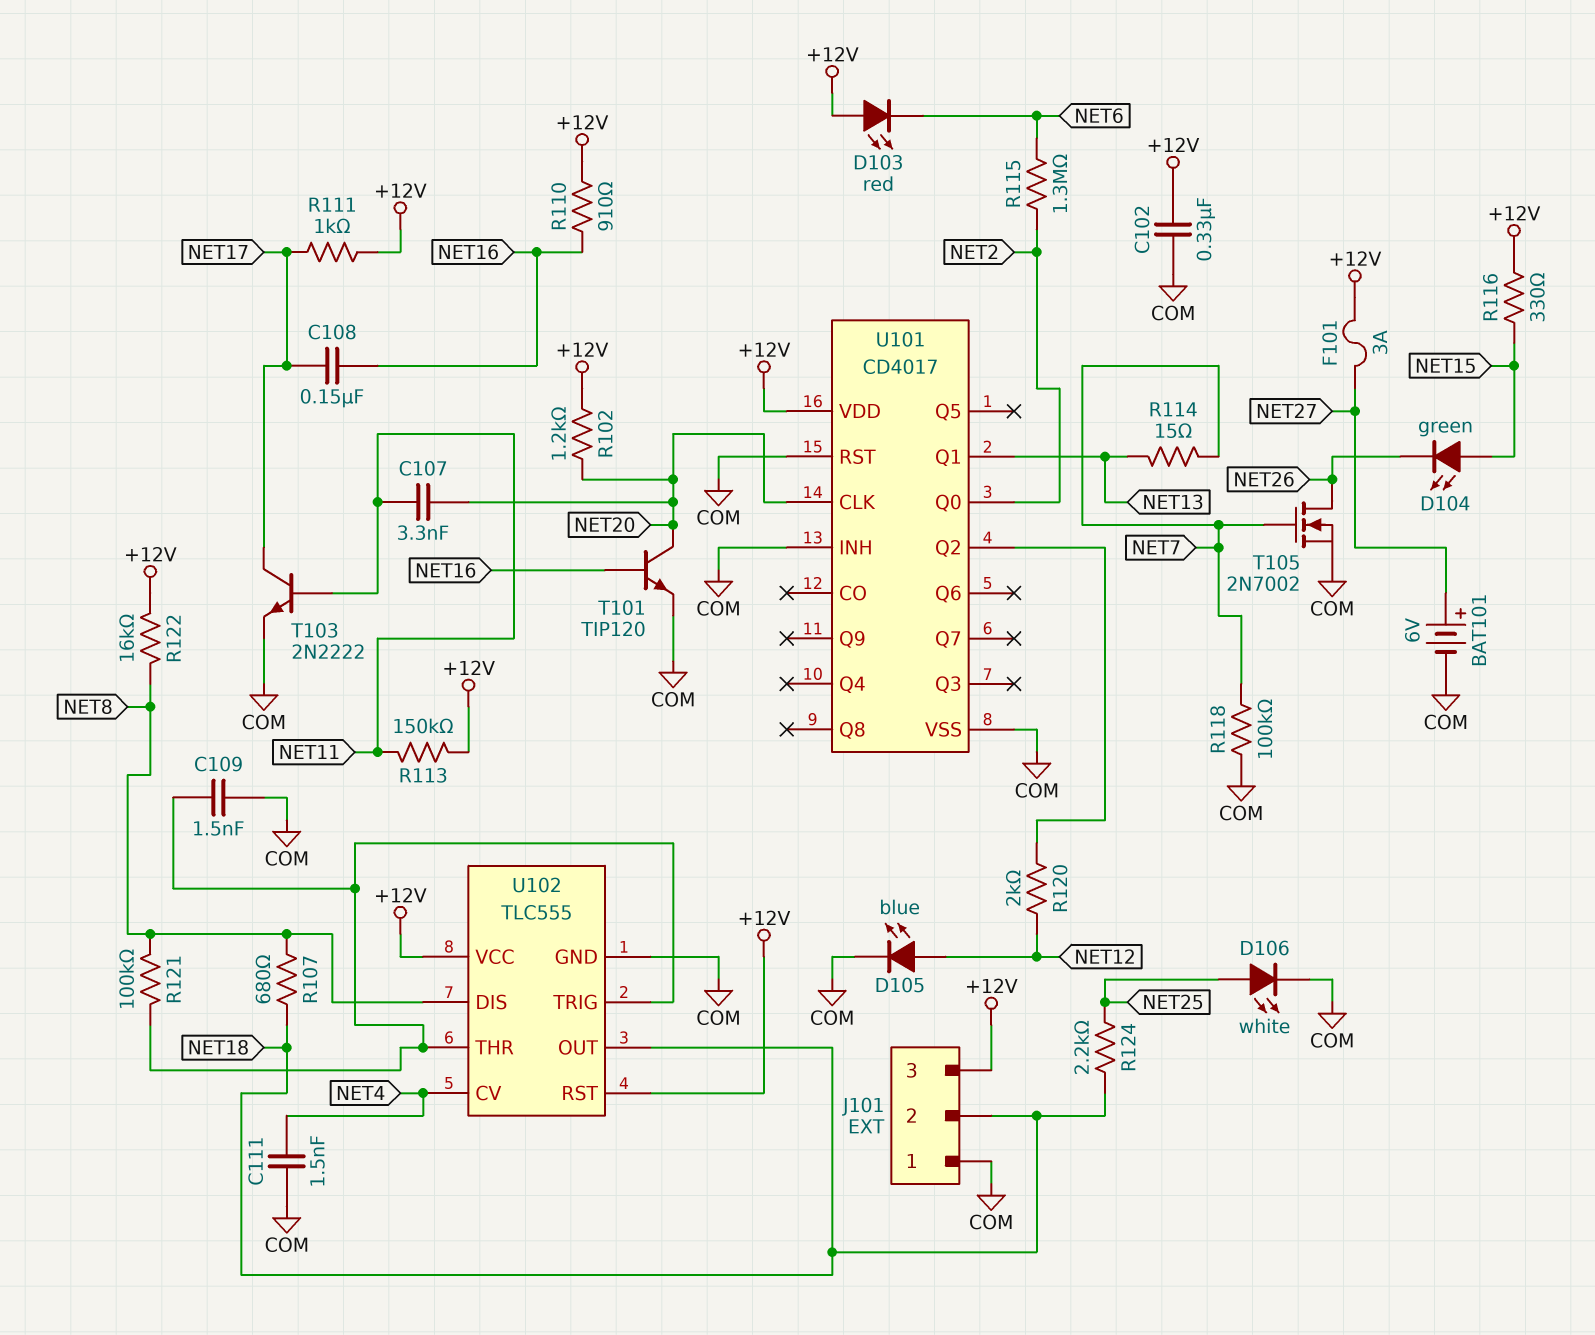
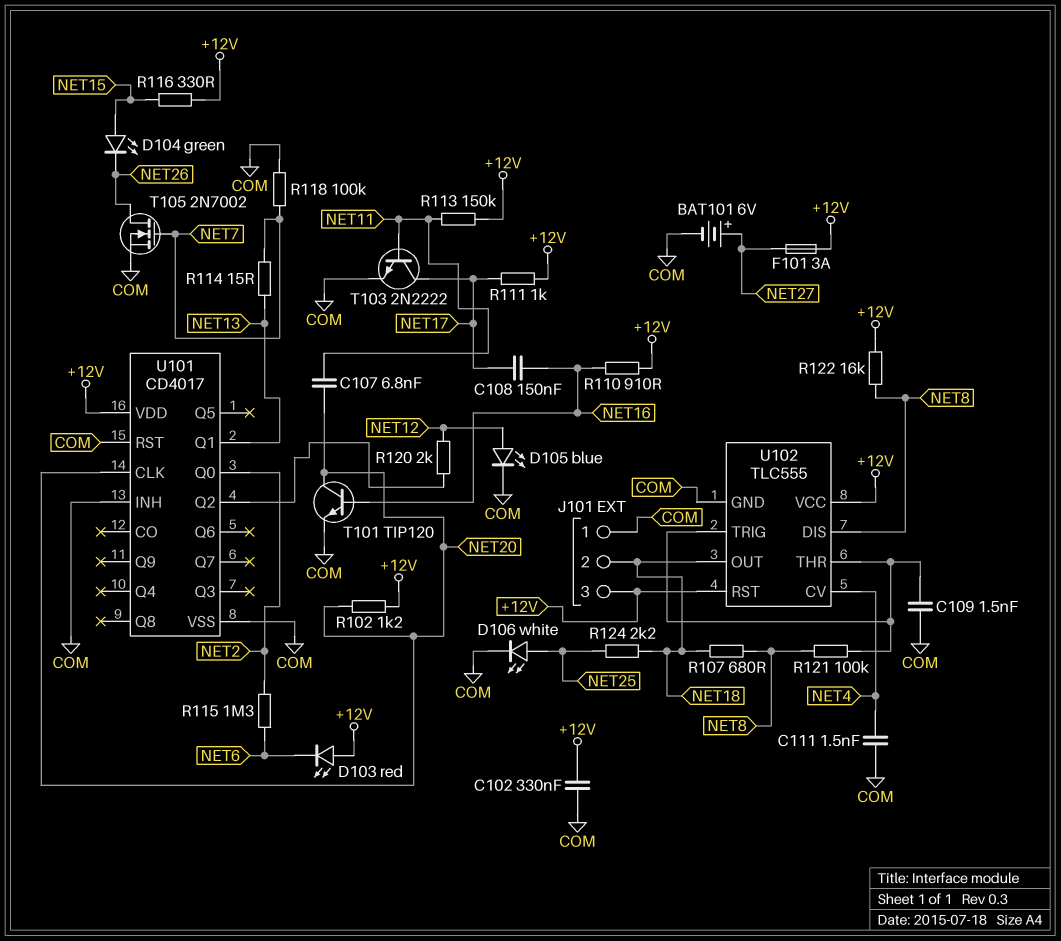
C107: 3.3nF (NET11, NET20) -> 6.8nF (NET11, NET20)

